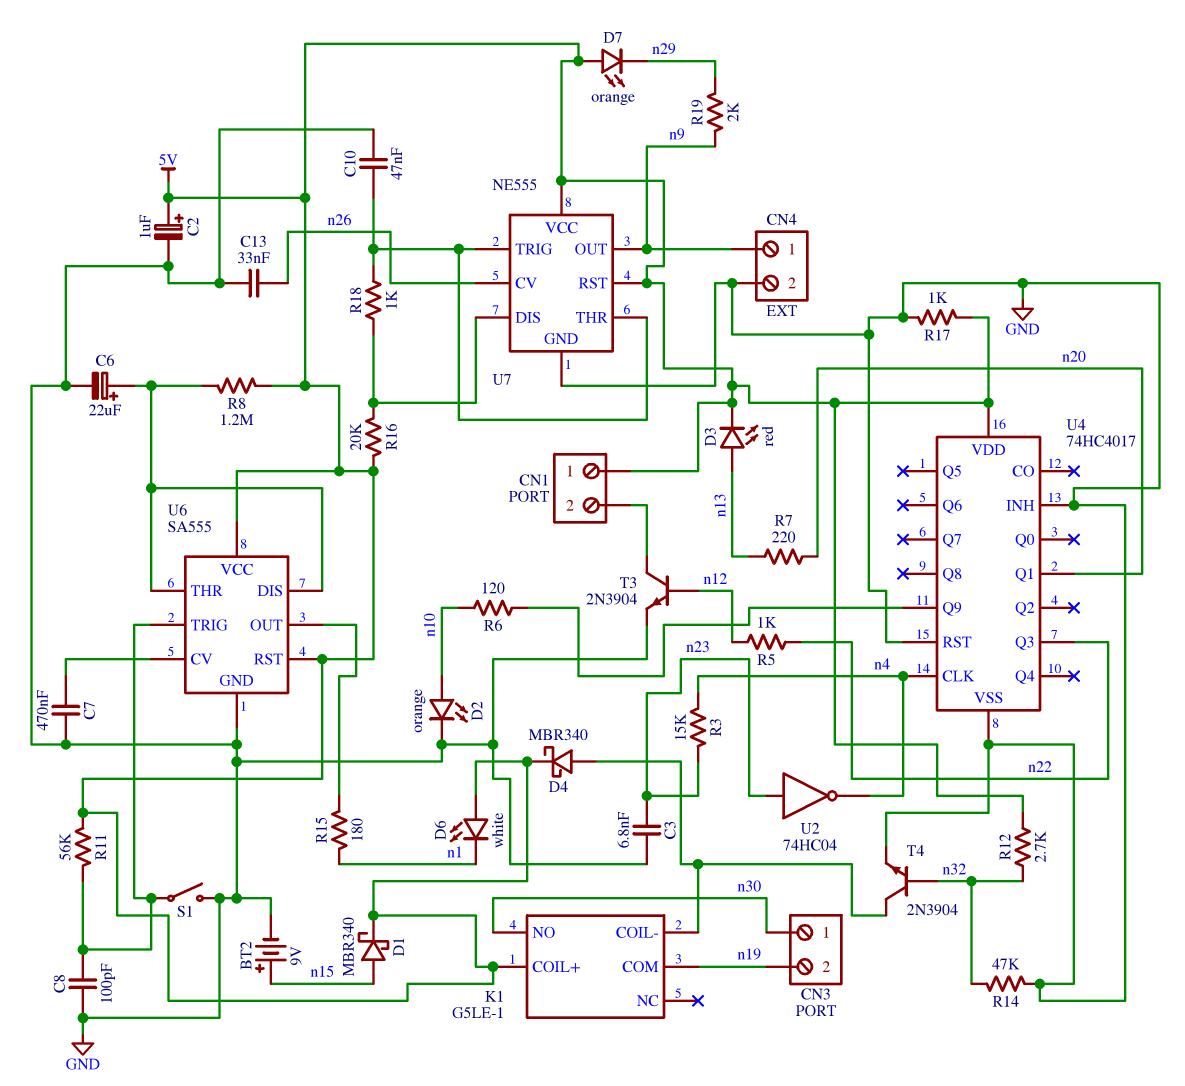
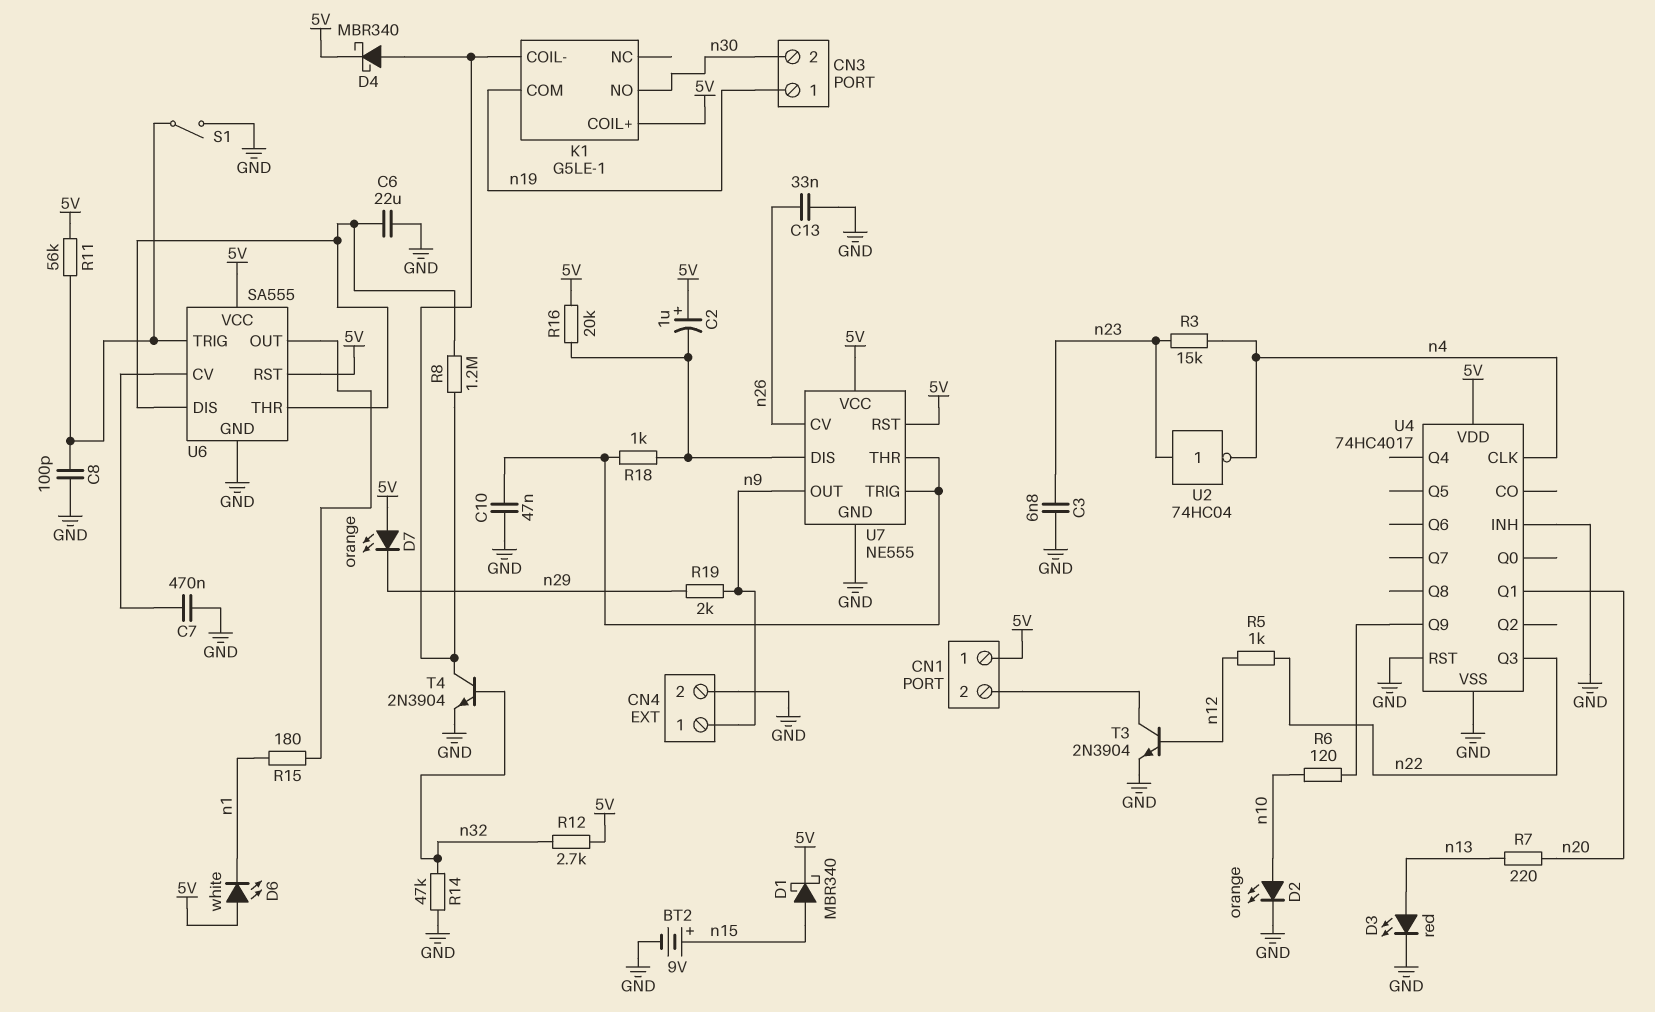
C2: 1uF (plus 5V, minus GND) -> 1uF (plus 5V, minus U7/DIS)
C6: 22uF (plus U6/DIS, minus GND) -> 22uF (GND, U6/DIS)
CN3 pin 1: n30 -> n19
CN3 pin 2: n19 -> n30
D3: LED red (A n13, K 5V) -> LED red (A n13, K GND)
R8: 1.2M (5V, U6/DIS) -> 1.2M (K1/COIL-, U6/DIS)
R17: 1k (5V, GND) -> none

